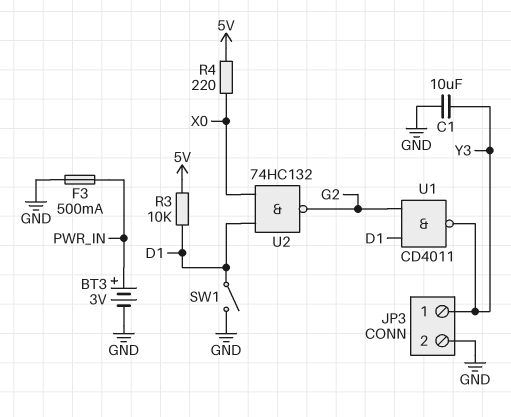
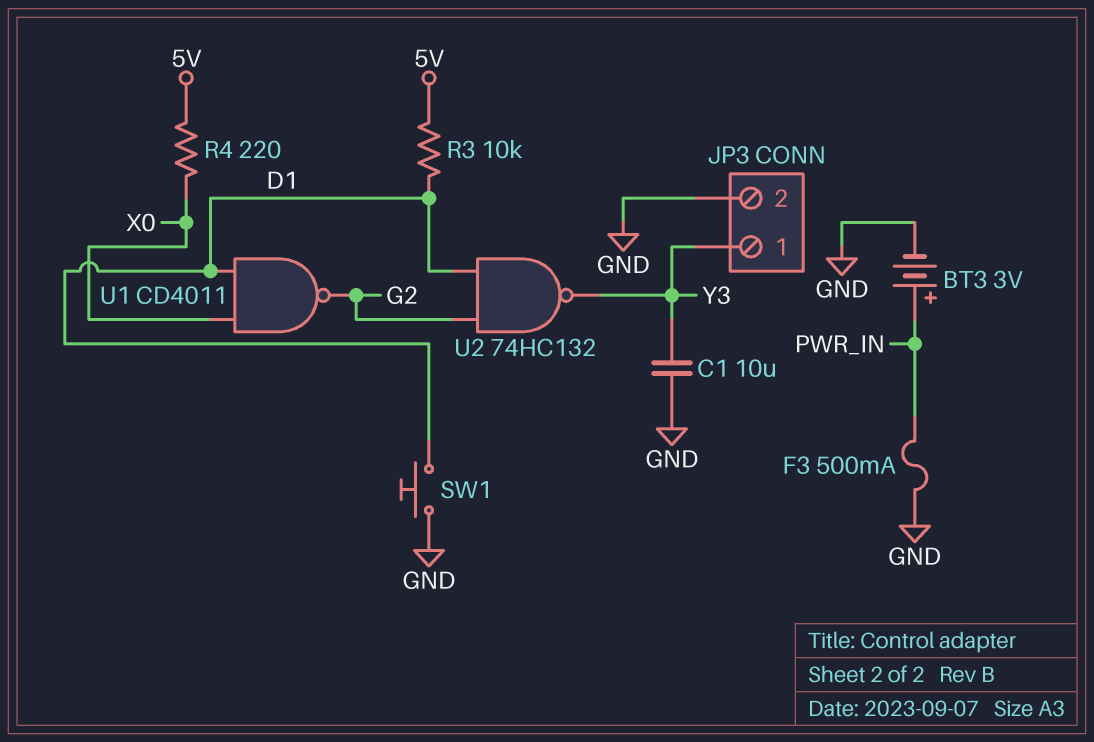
SW1: switch (D1, GND) -> button (D1, GND)
U1: NAND CD4011 (in D1, in G2, out Y3) -> NAND CD4011 (in D1, in X0, out G2)
U2: NAND 74HC132 (in D1, in X0, out G2) -> NAND 74HC132 (in D1, in G2, out Y3)

